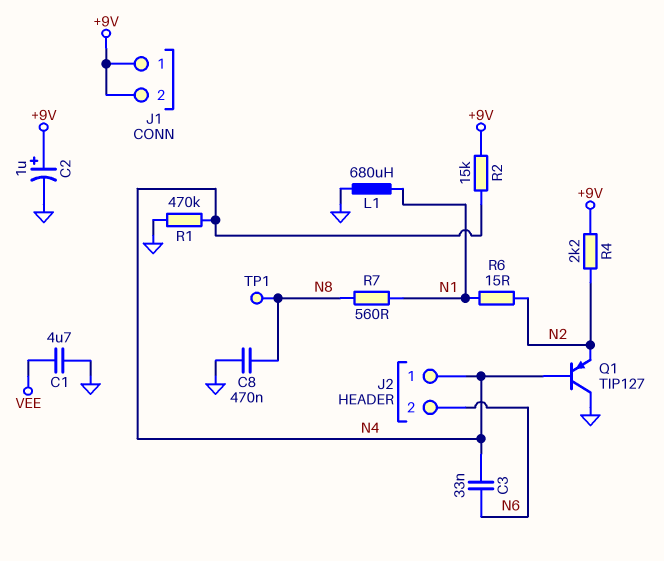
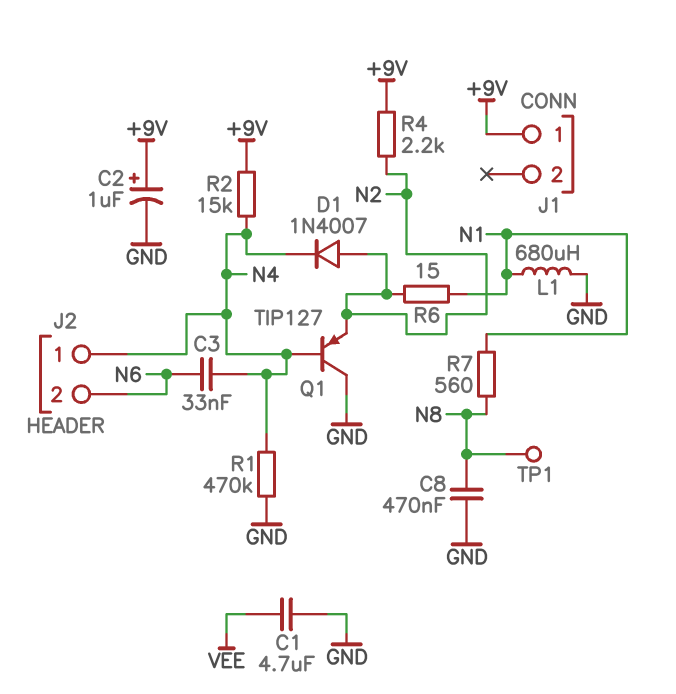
D1: none -> diode 1N4007 (A N2, K N4)
J1 pin 2: +9V -> none

